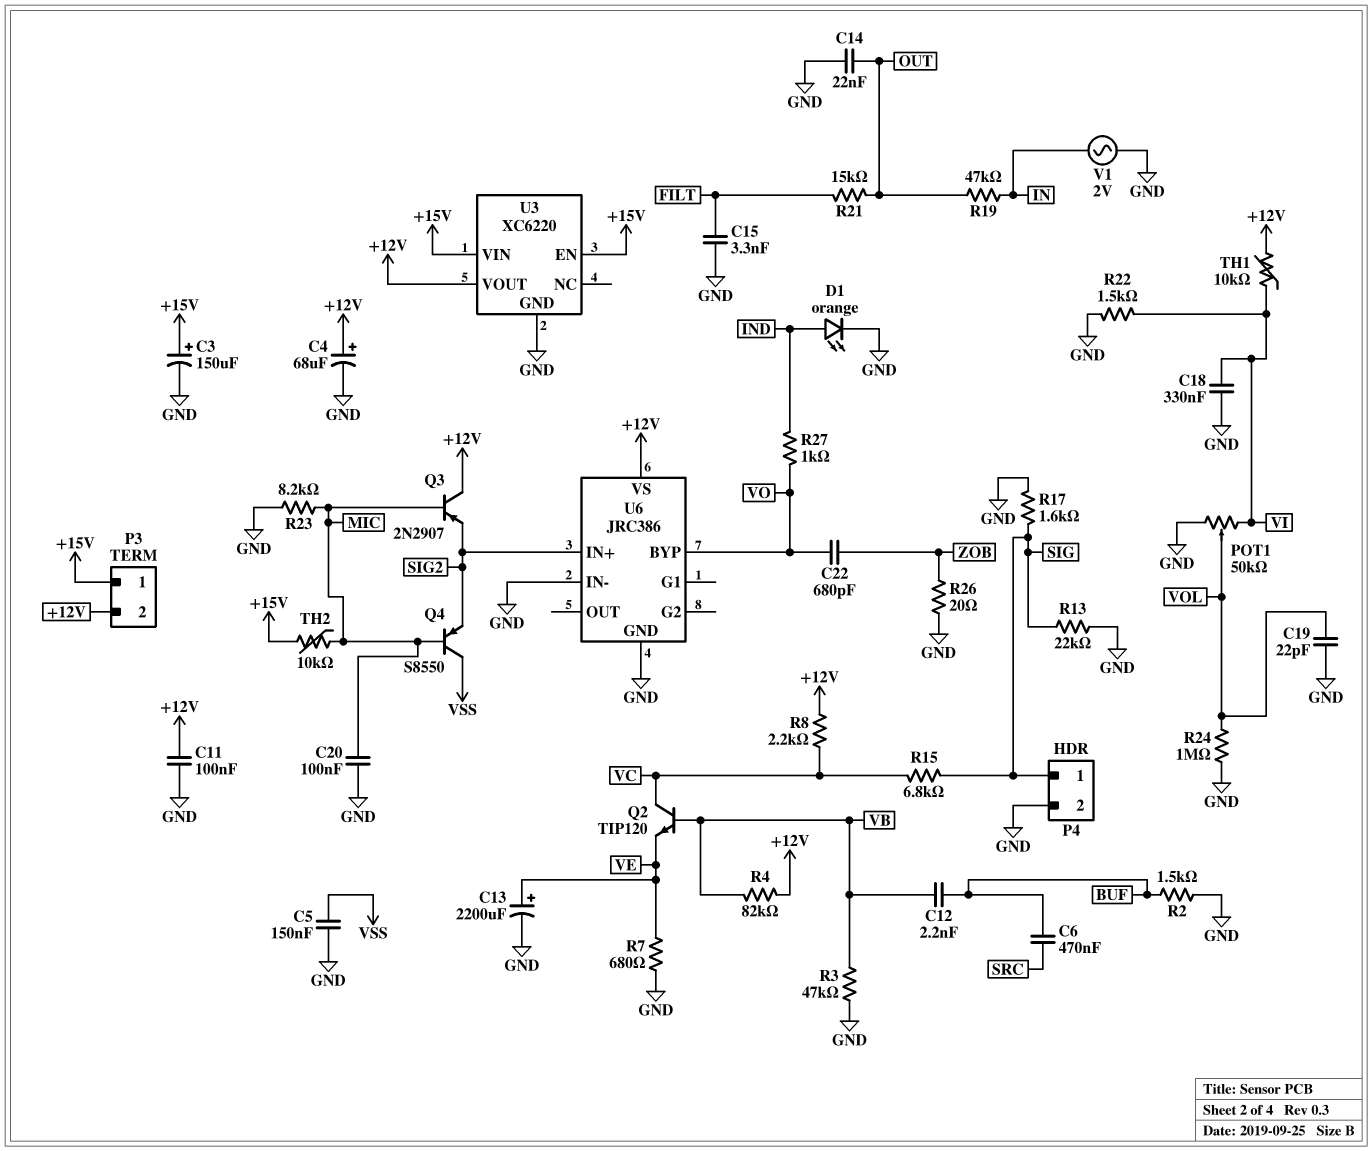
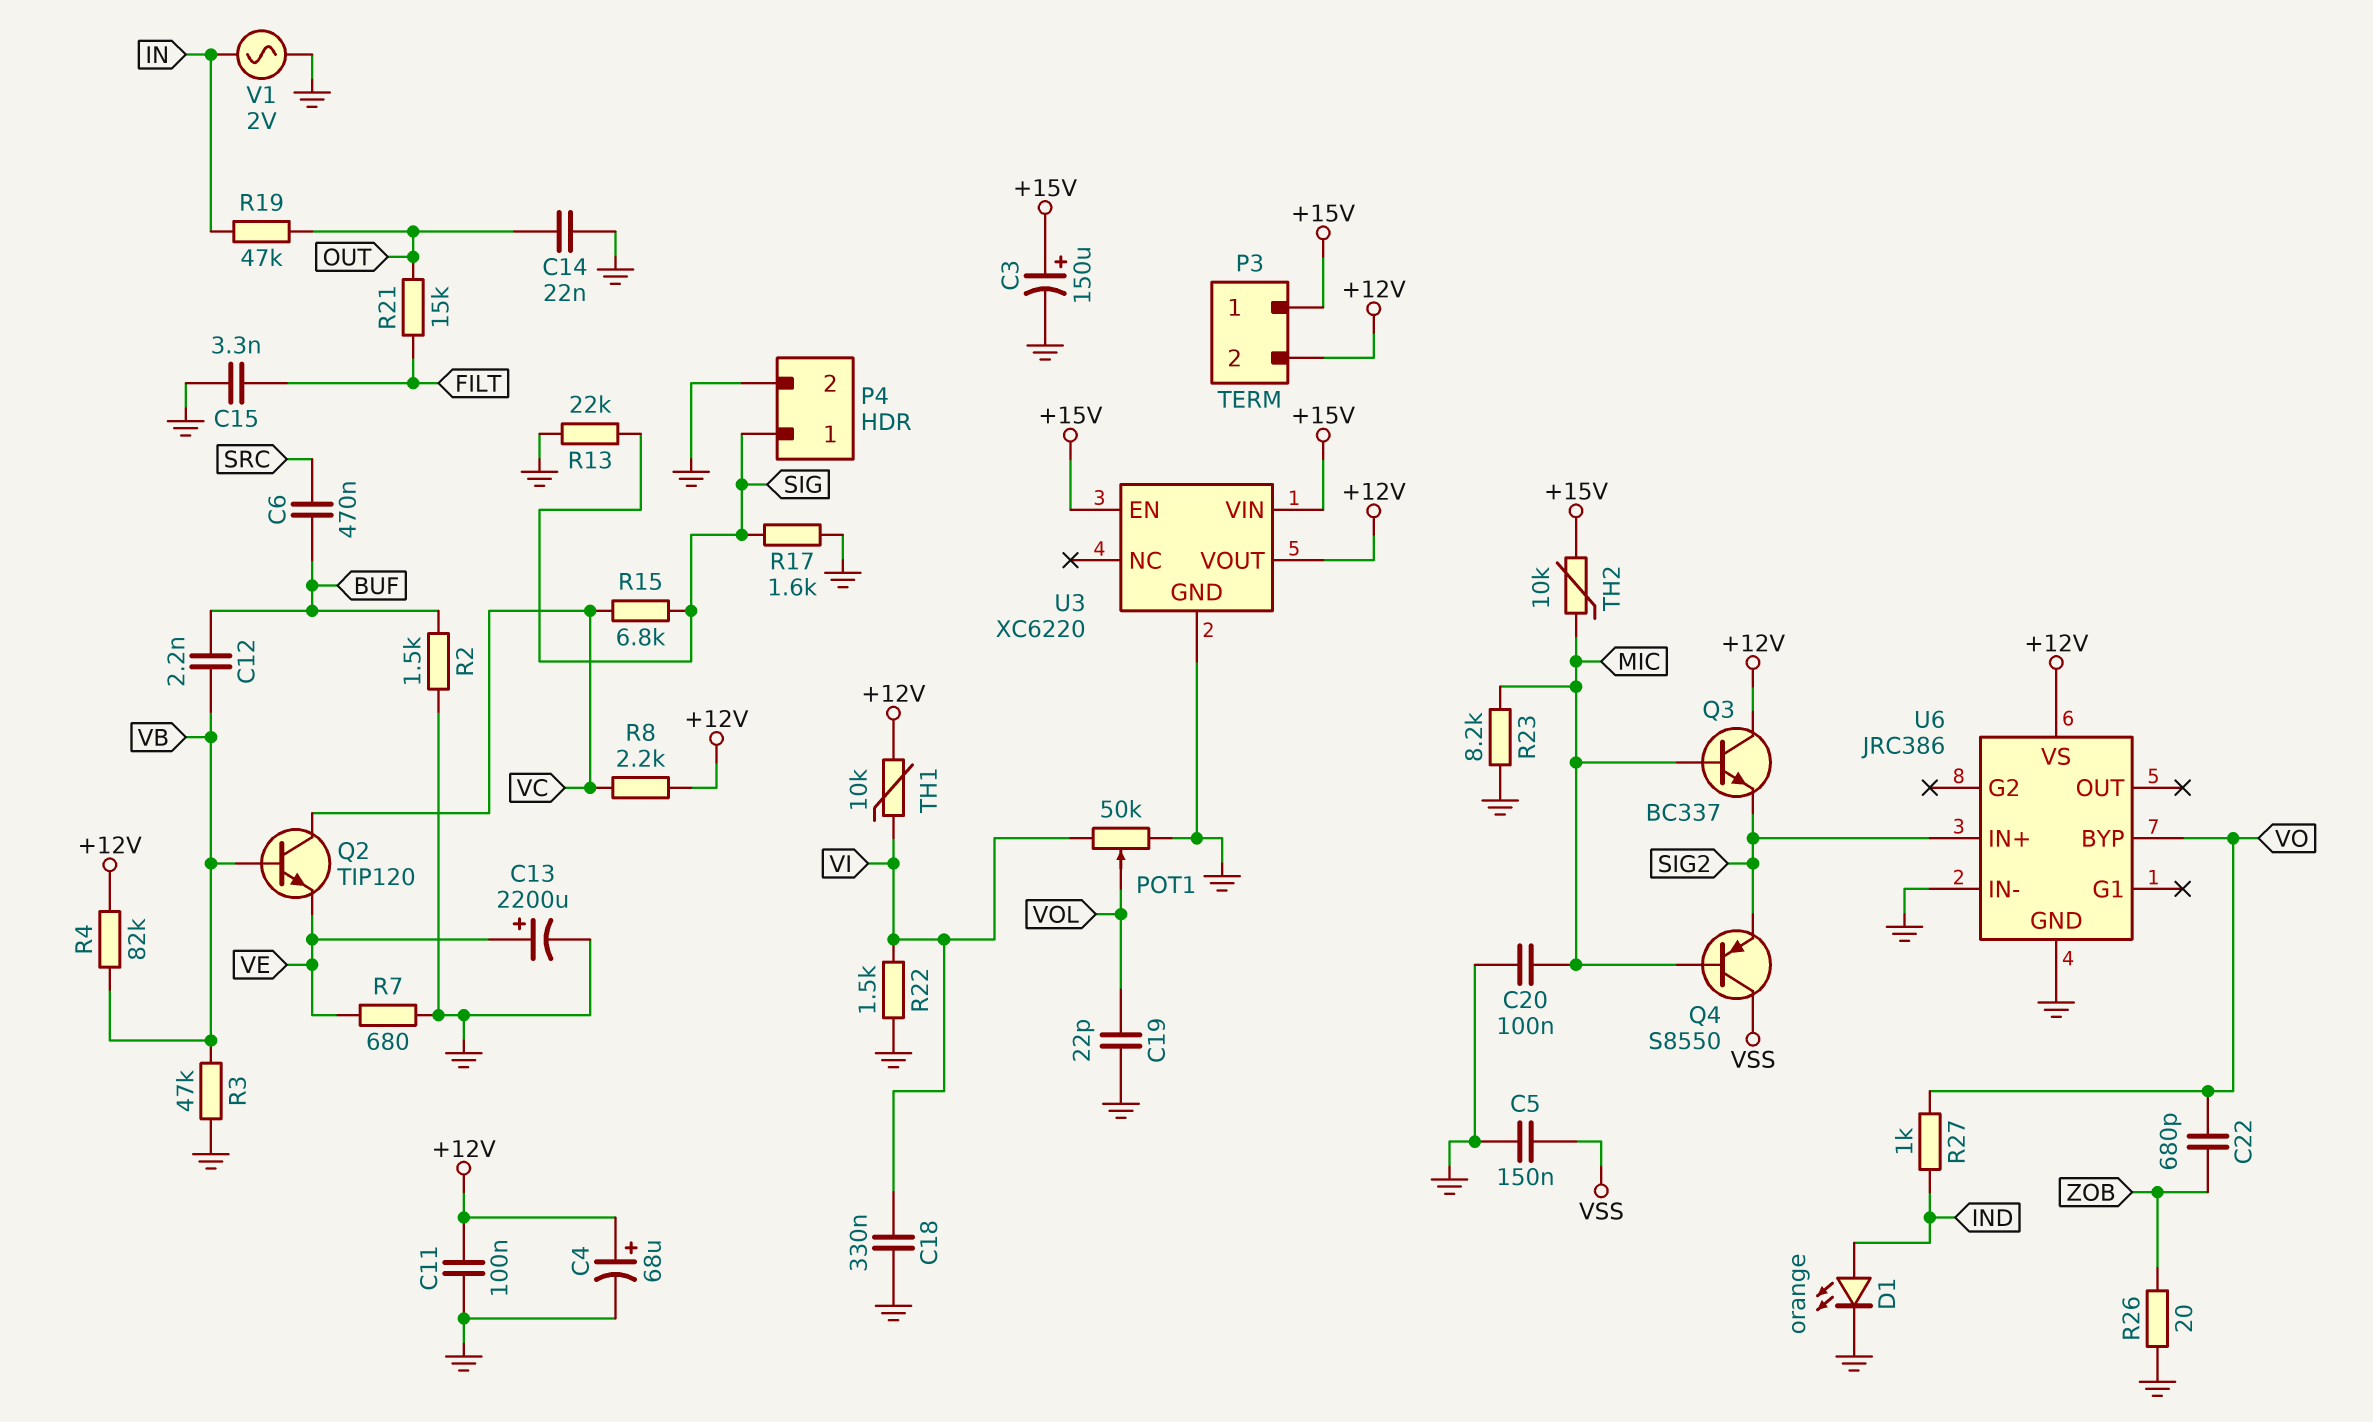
Q3: PNP 2N2907 (B MIC, C +12V, E SIG2) -> NPN BC337 (B MIC, C +12V, E SIG2)
R24: 1M (GND, VOL) -> none

